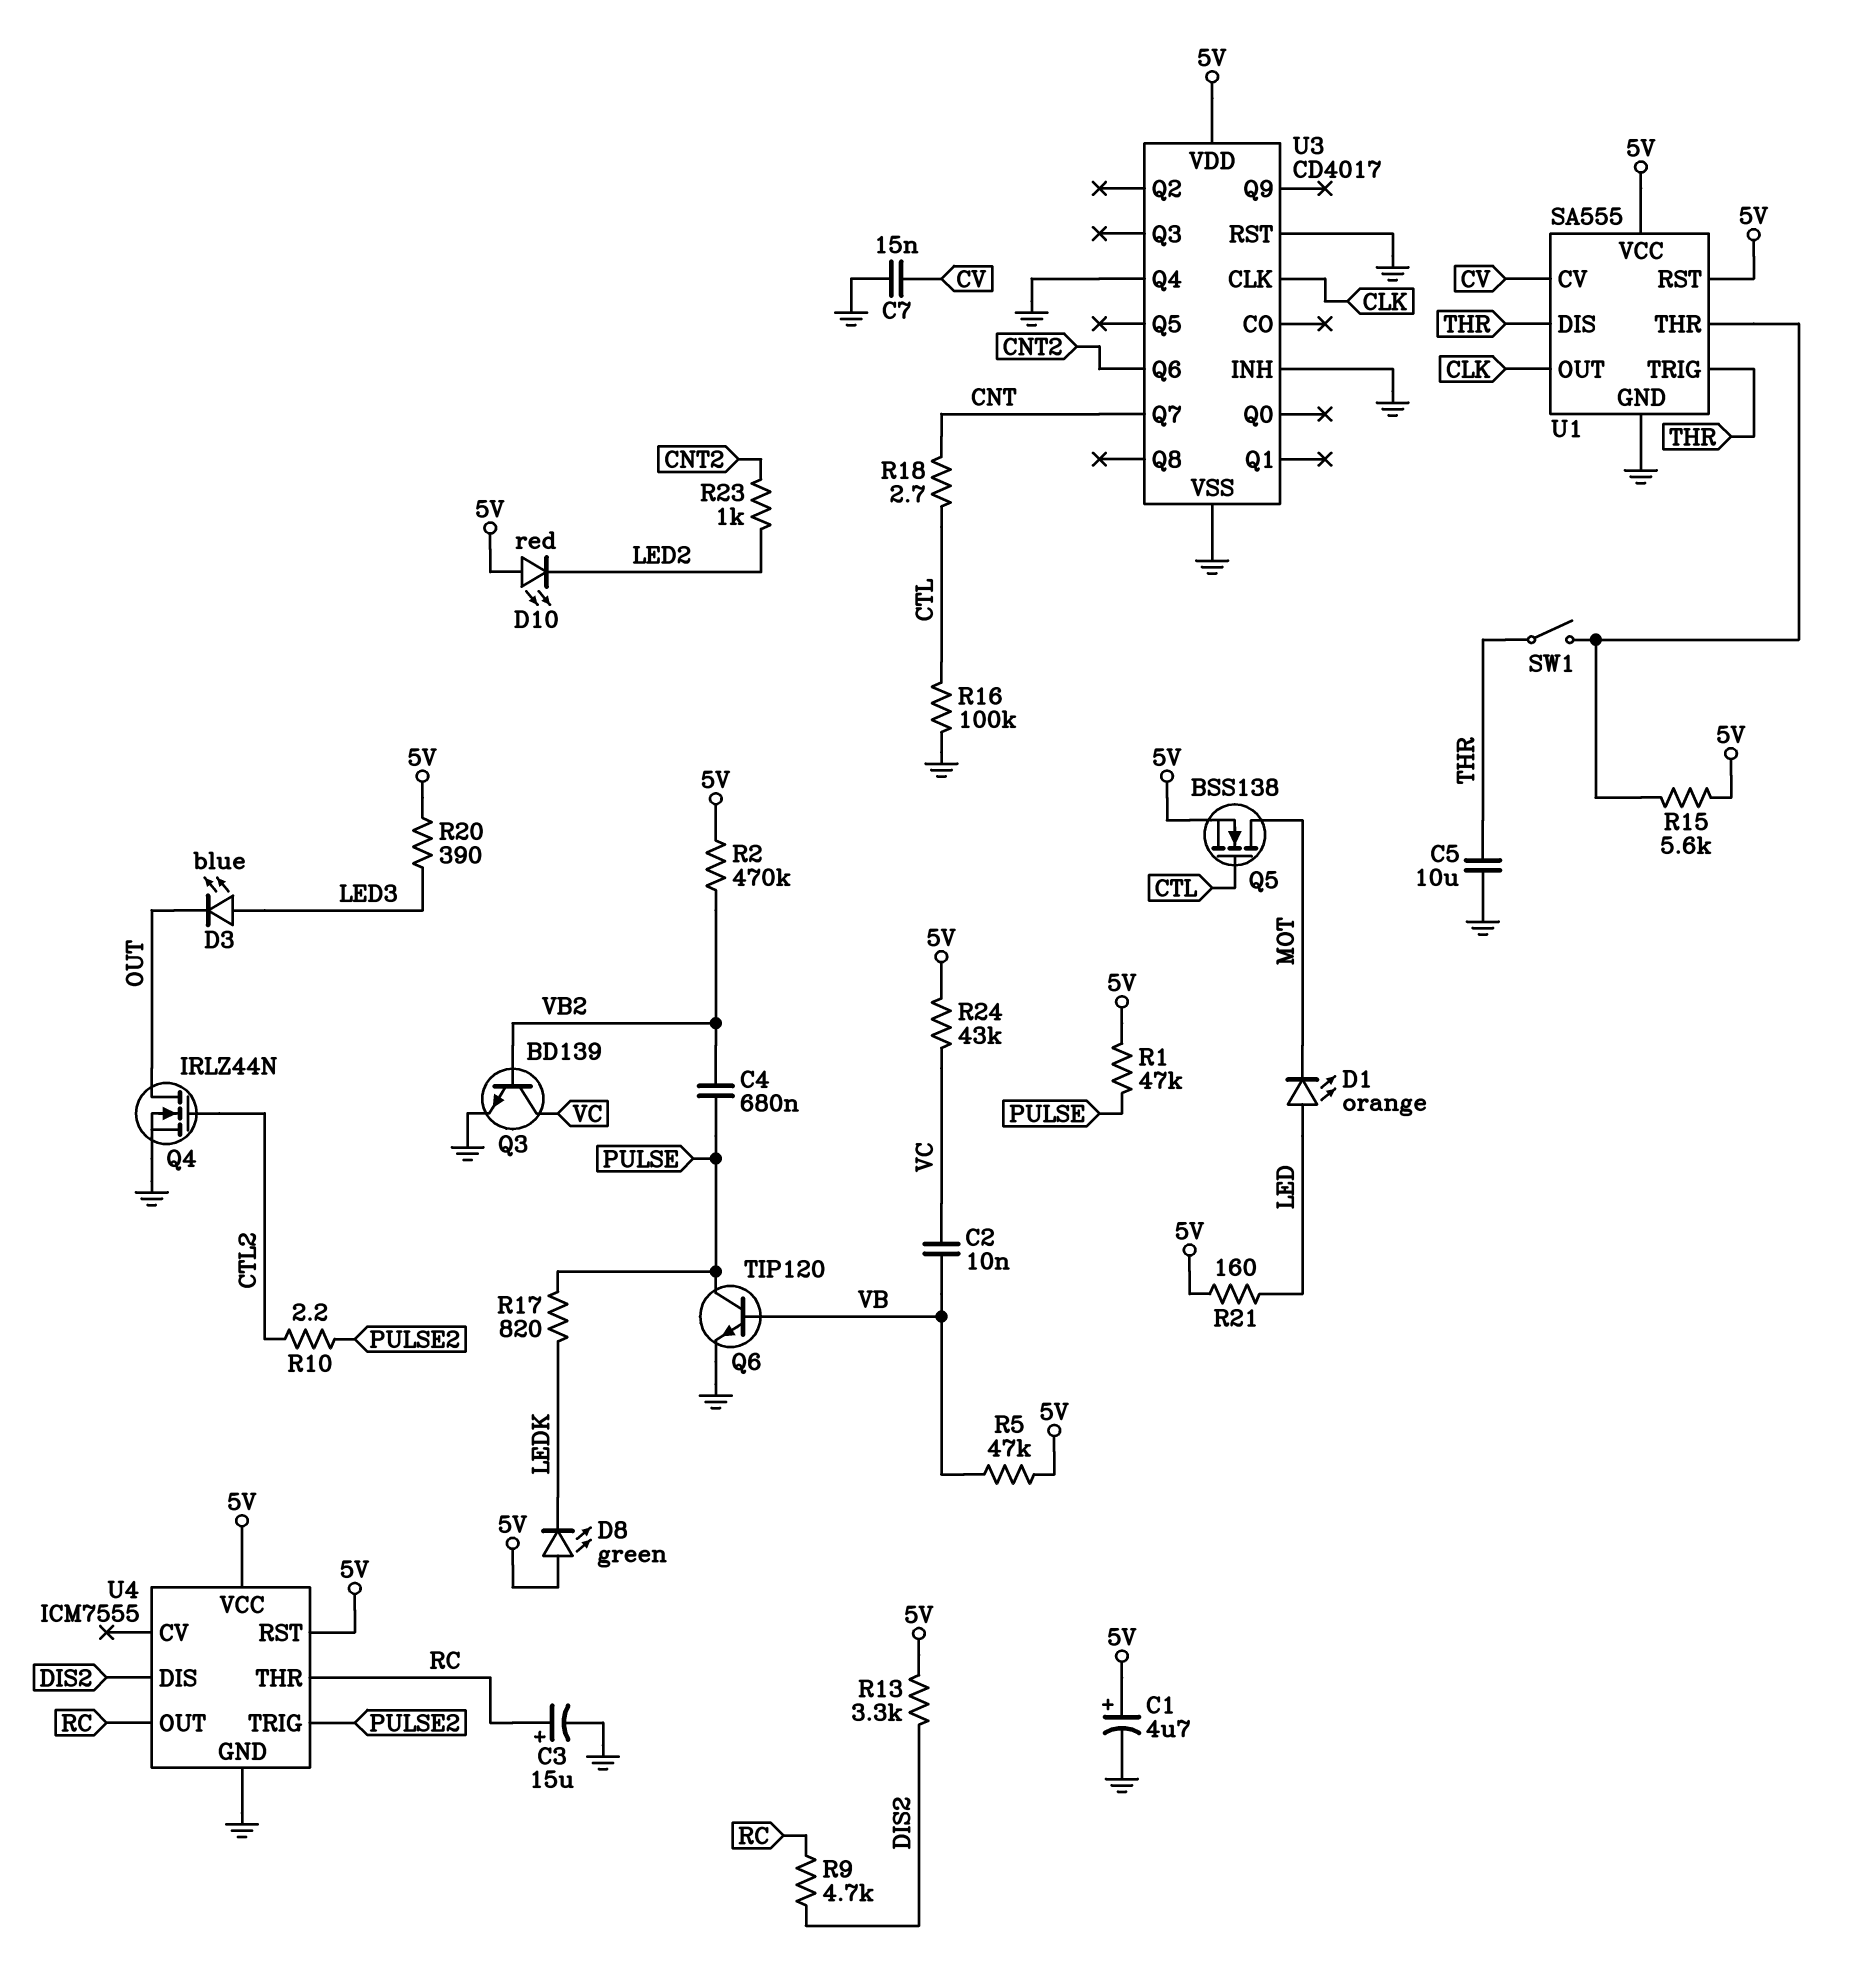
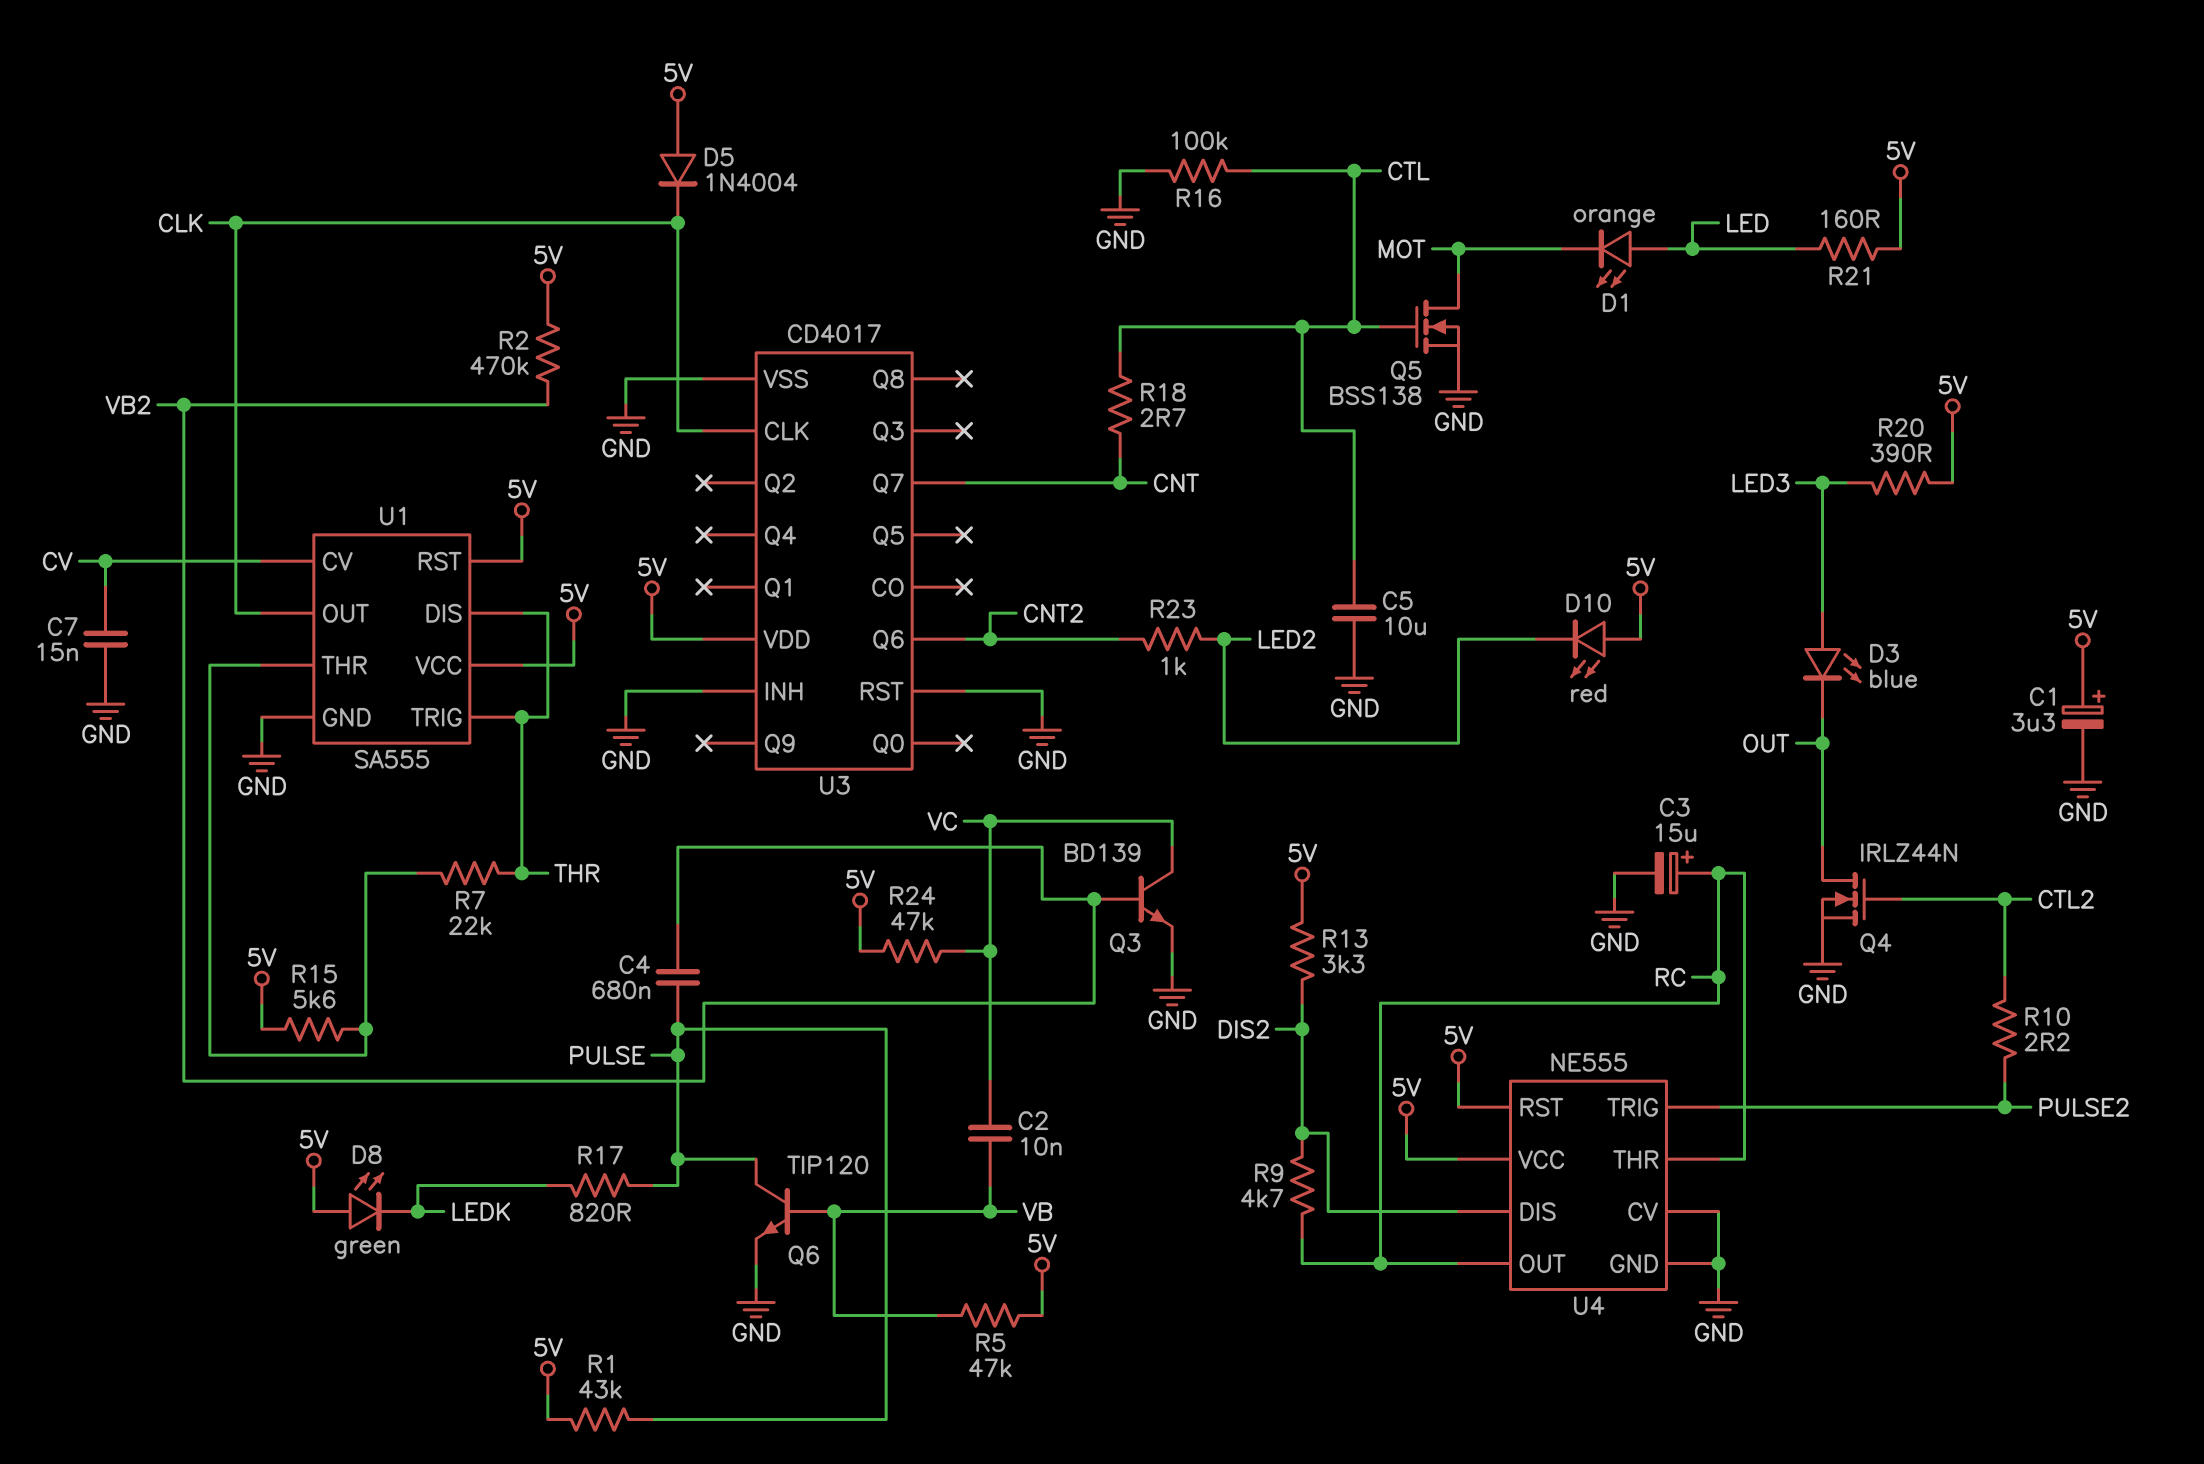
C1: 4.7uF (plus 5V, minus GND) -> 3.3uF (plus 5V, minus GND)
C5: 10uF (GND, THR) -> 10uF (CTL, GND)
D5: none -> diode 1N4004 (A 5V, K CLK)
Q5: NMOS BSS138 (G CTL, D MOT, S 5V) -> NMOS BSS138 (G CTL, D MOT, S GND)
R1: 47k (5V, PULSE) -> 43k (5V, PULSE)
R7: none -> 22k (THR, U1/THR)
R24: 43k (5V, VC) -> 47k (5V, VC)
SW1: switch (THR, U1/THR) -> none
U3 pin Q4: GND -> none
U4: ICM7555 -> NE555
U4 pin CV: none -> GND

